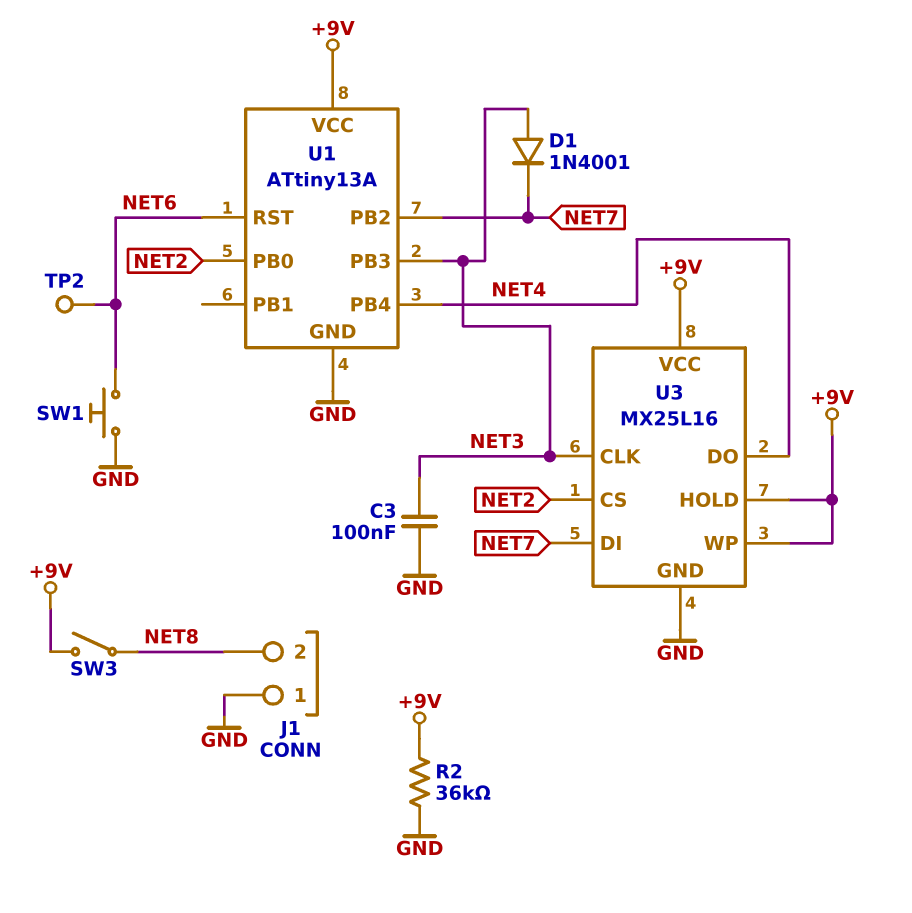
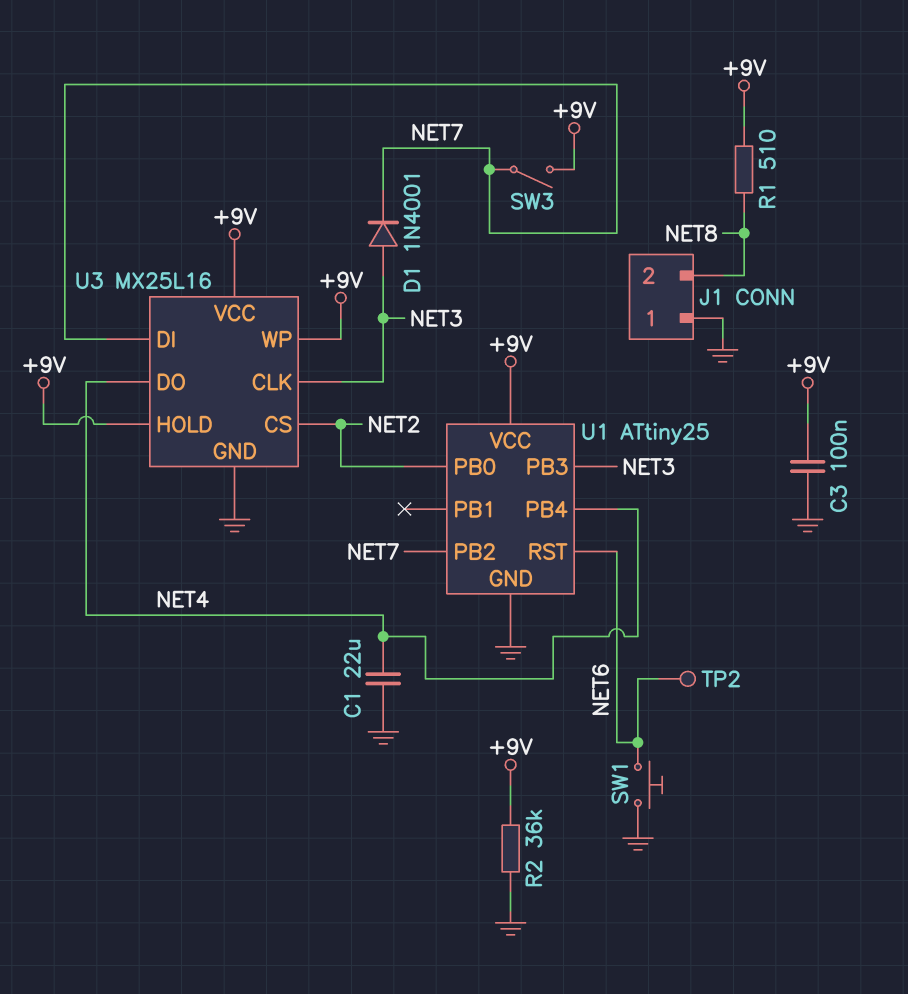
C1: none -> 22uF (GND, NET4)
C3: 100nF (GND, NET3) -> 100nF (+9V, GND)
R1: none -> 510 (+9V, NET8)
SW3: switch (+9V, NET8) -> switch (+9V, NET7)
U1: ATtiny13A -> ATtiny25

